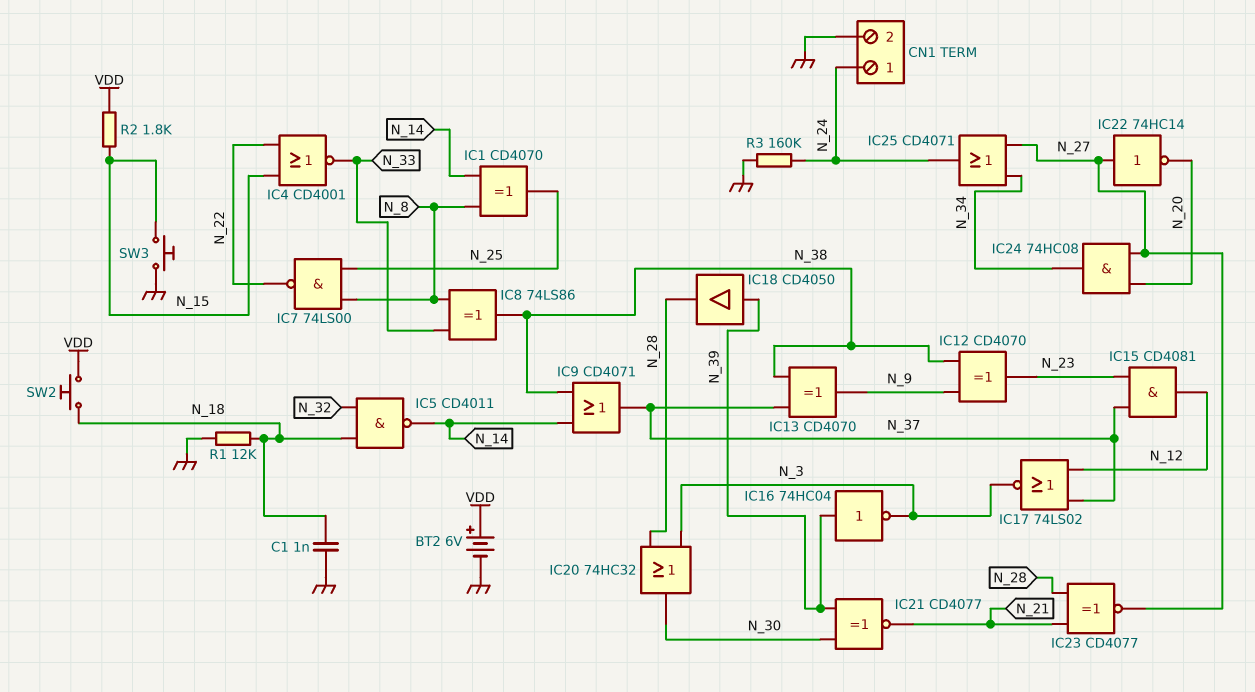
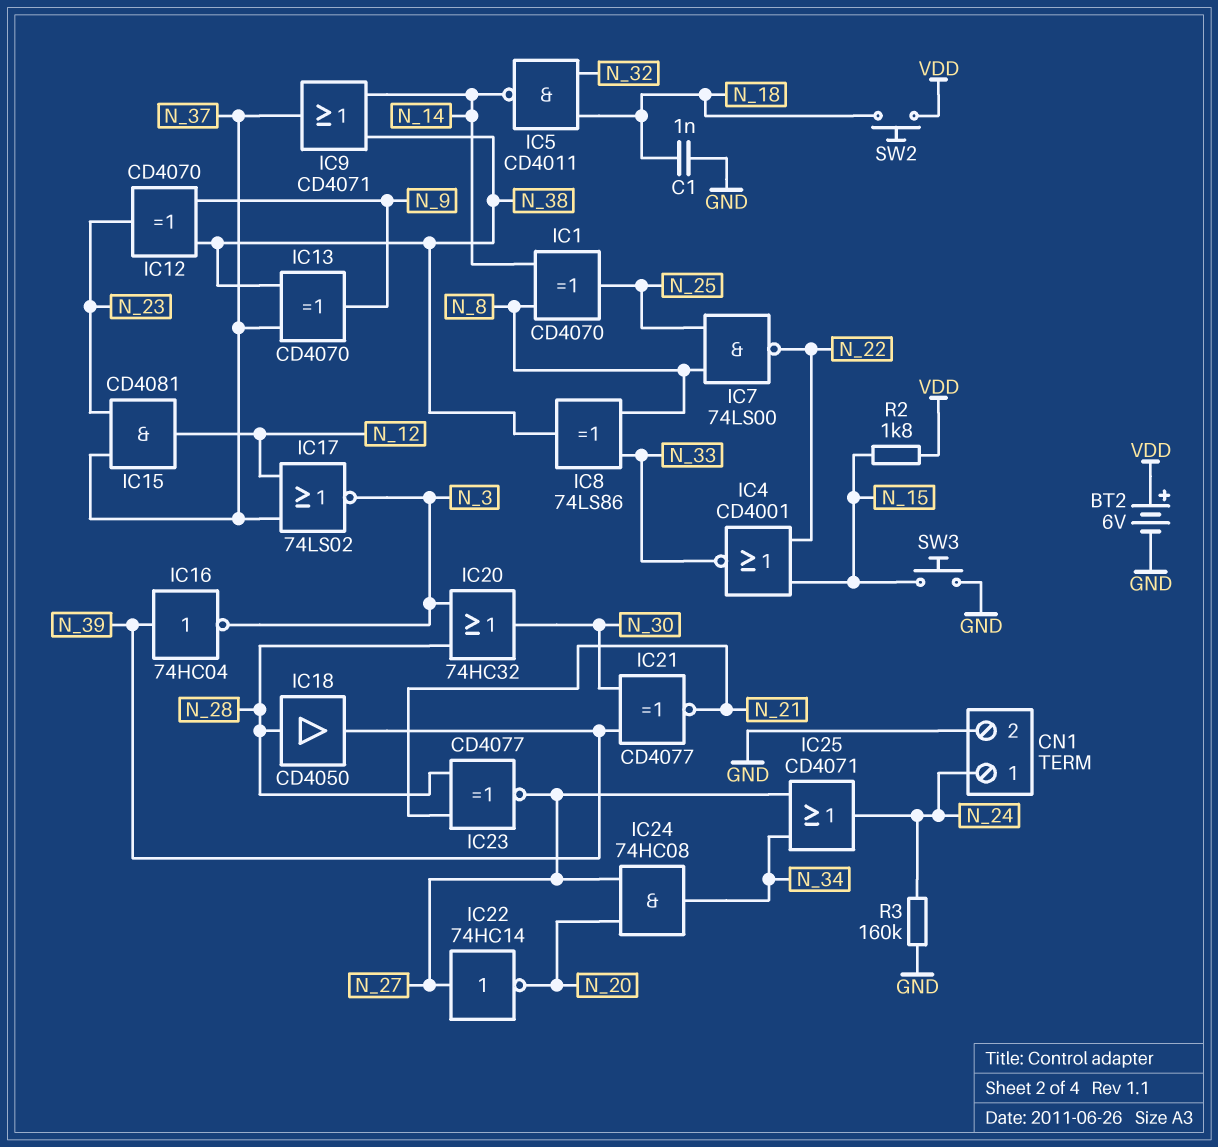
IC18: buffer CD4050 (in N_39, out N_28) -> buffer CD4050 (in N_28, out N_39)
R1: 12k (GND, N_18) -> none

